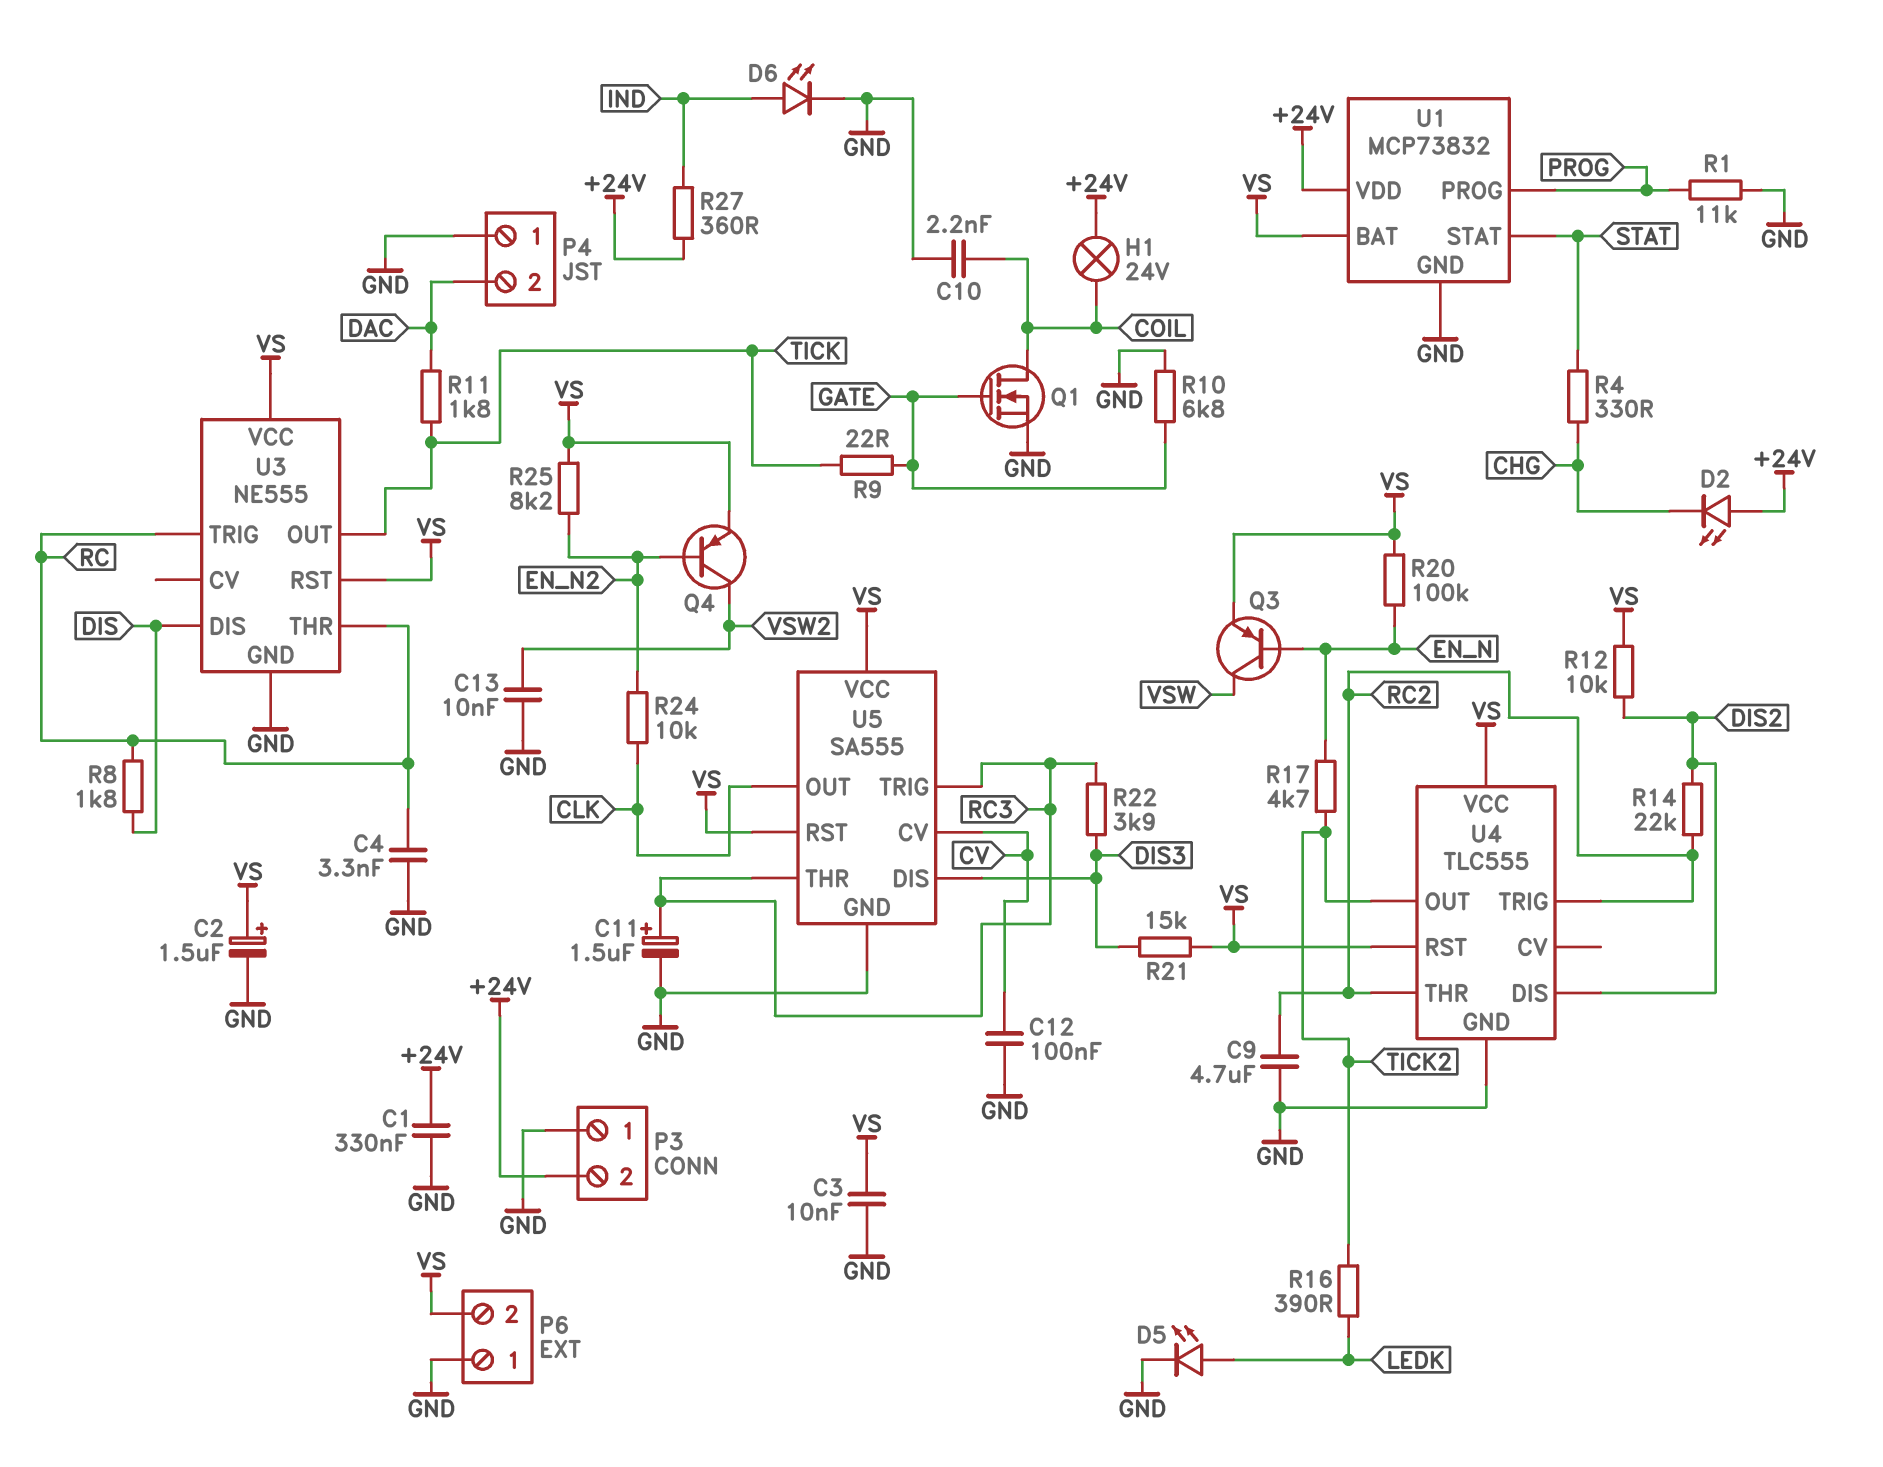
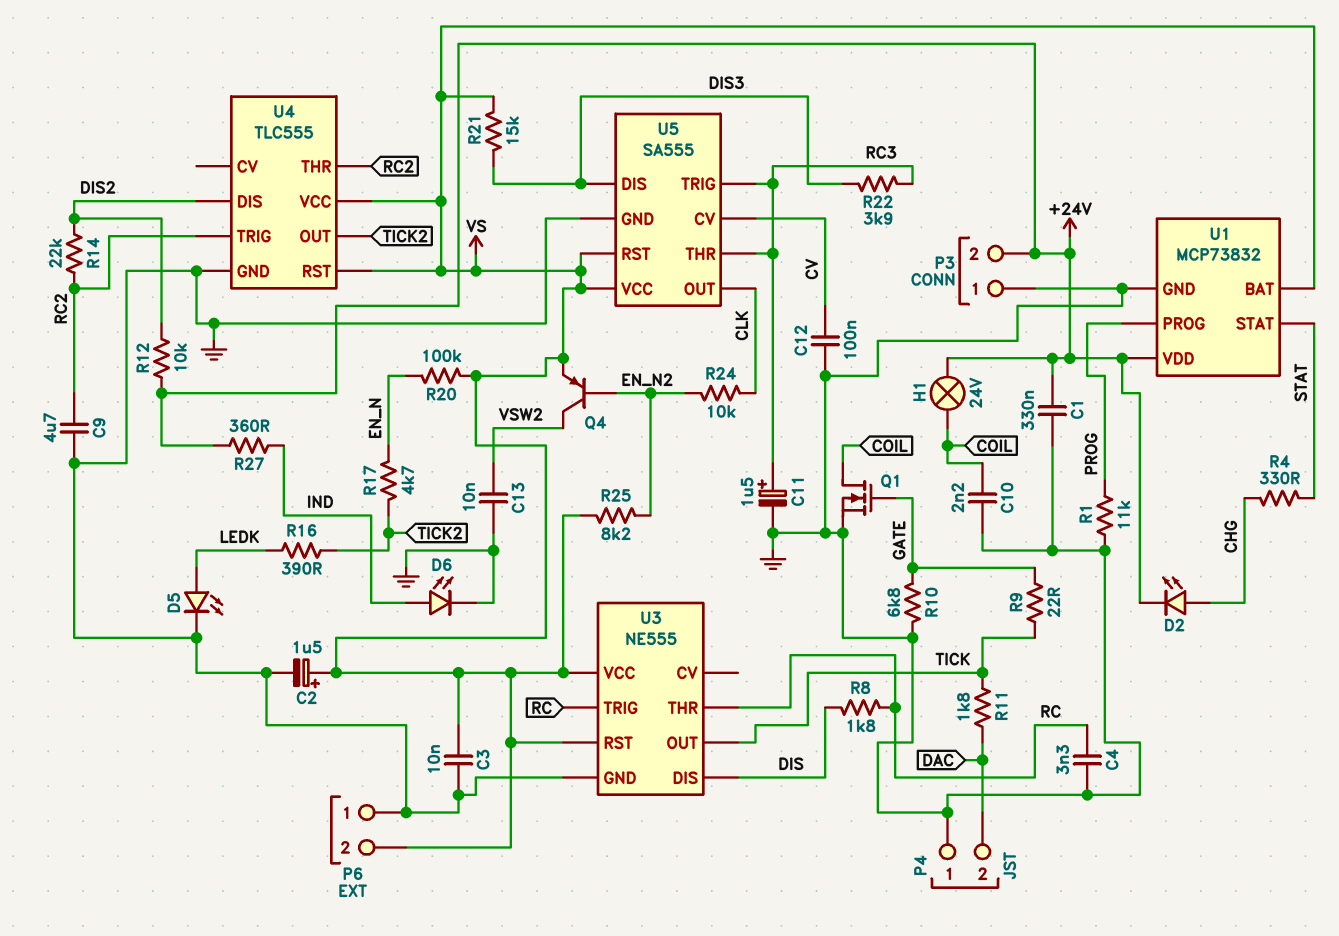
D2: LED (A +24V, K CHG) -> LED (A CHG, K +24V)
Q3: PNP (B EN_N, C VSW, E VS) -> none
R12: 10k (DIS2, VS) -> 10k (+24V, DIS2)

